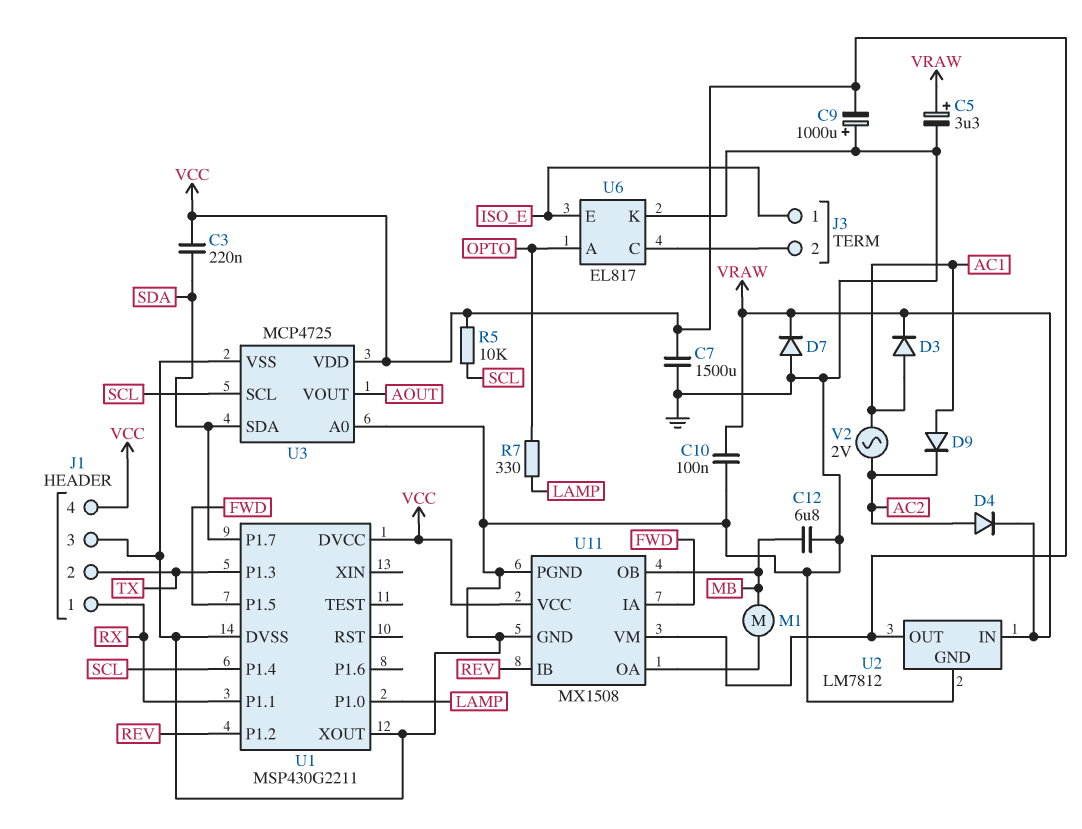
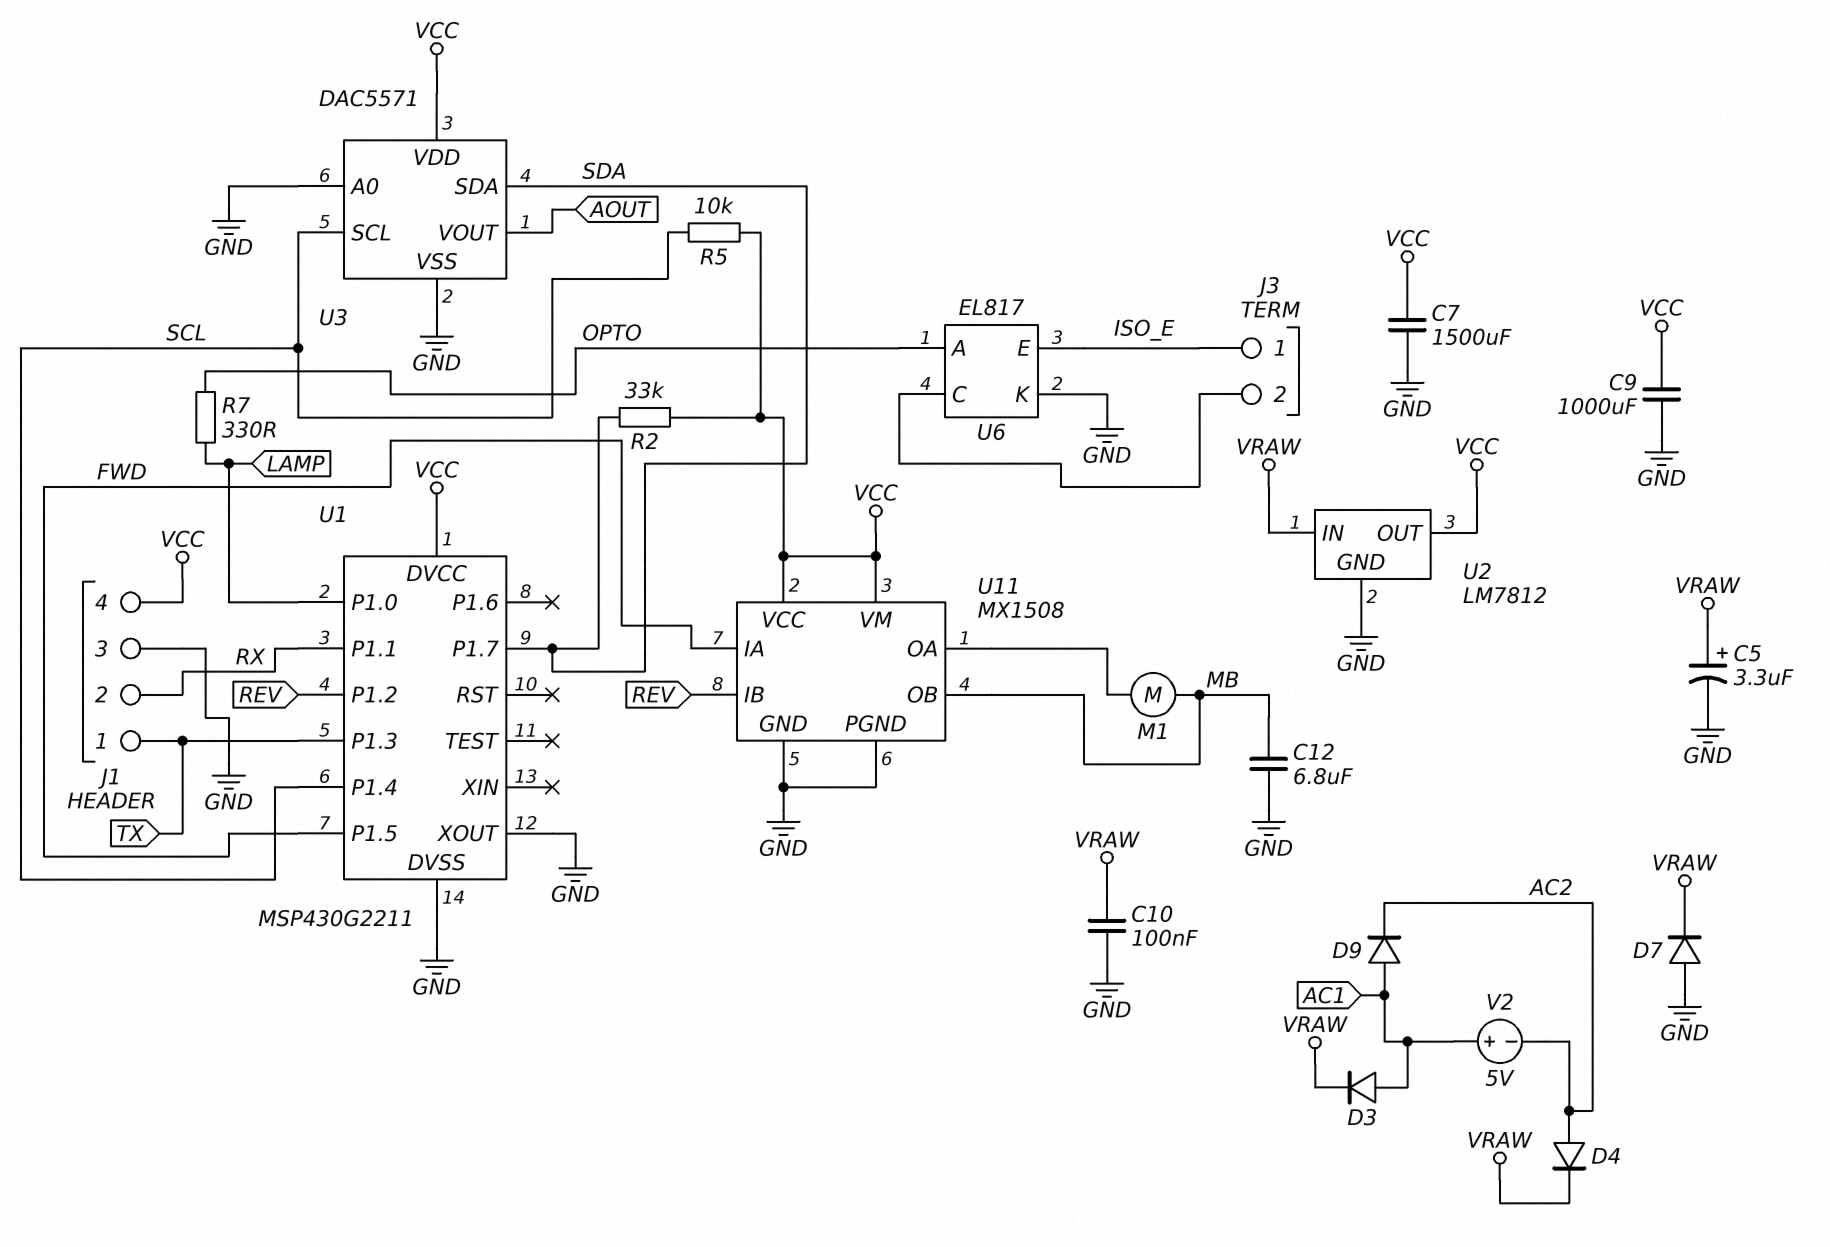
C3: 220nF (SDA, VCC) -> none
C9: 1000uF (plus GND, minus VCC) -> 1000uF (GND, VCC)
J1 pin 1: RX -> TX
J1 pin 2: TX -> RX
R2: none -> 33k (SDA, VCC)
U3: MCP4725 -> DAC5571
V2: AC 2V (AC1, AC2) -> 5V (plus AC1, minus AC2)

